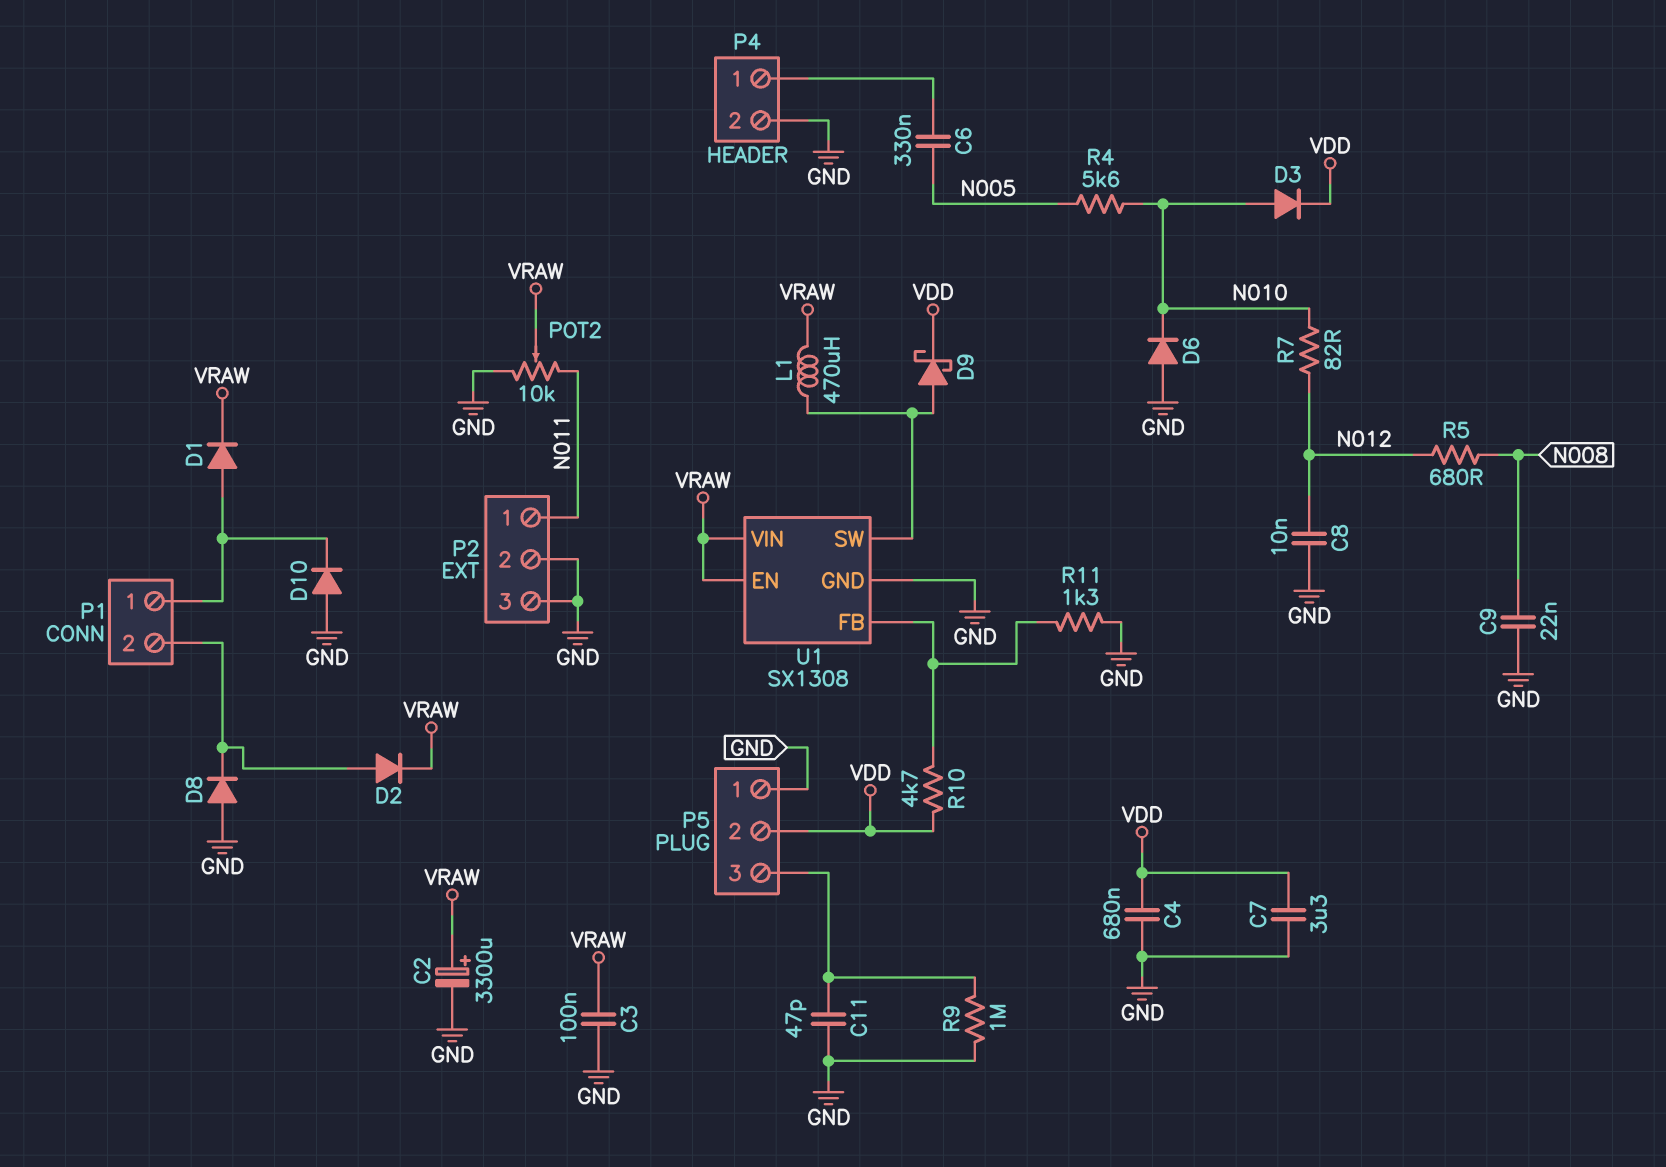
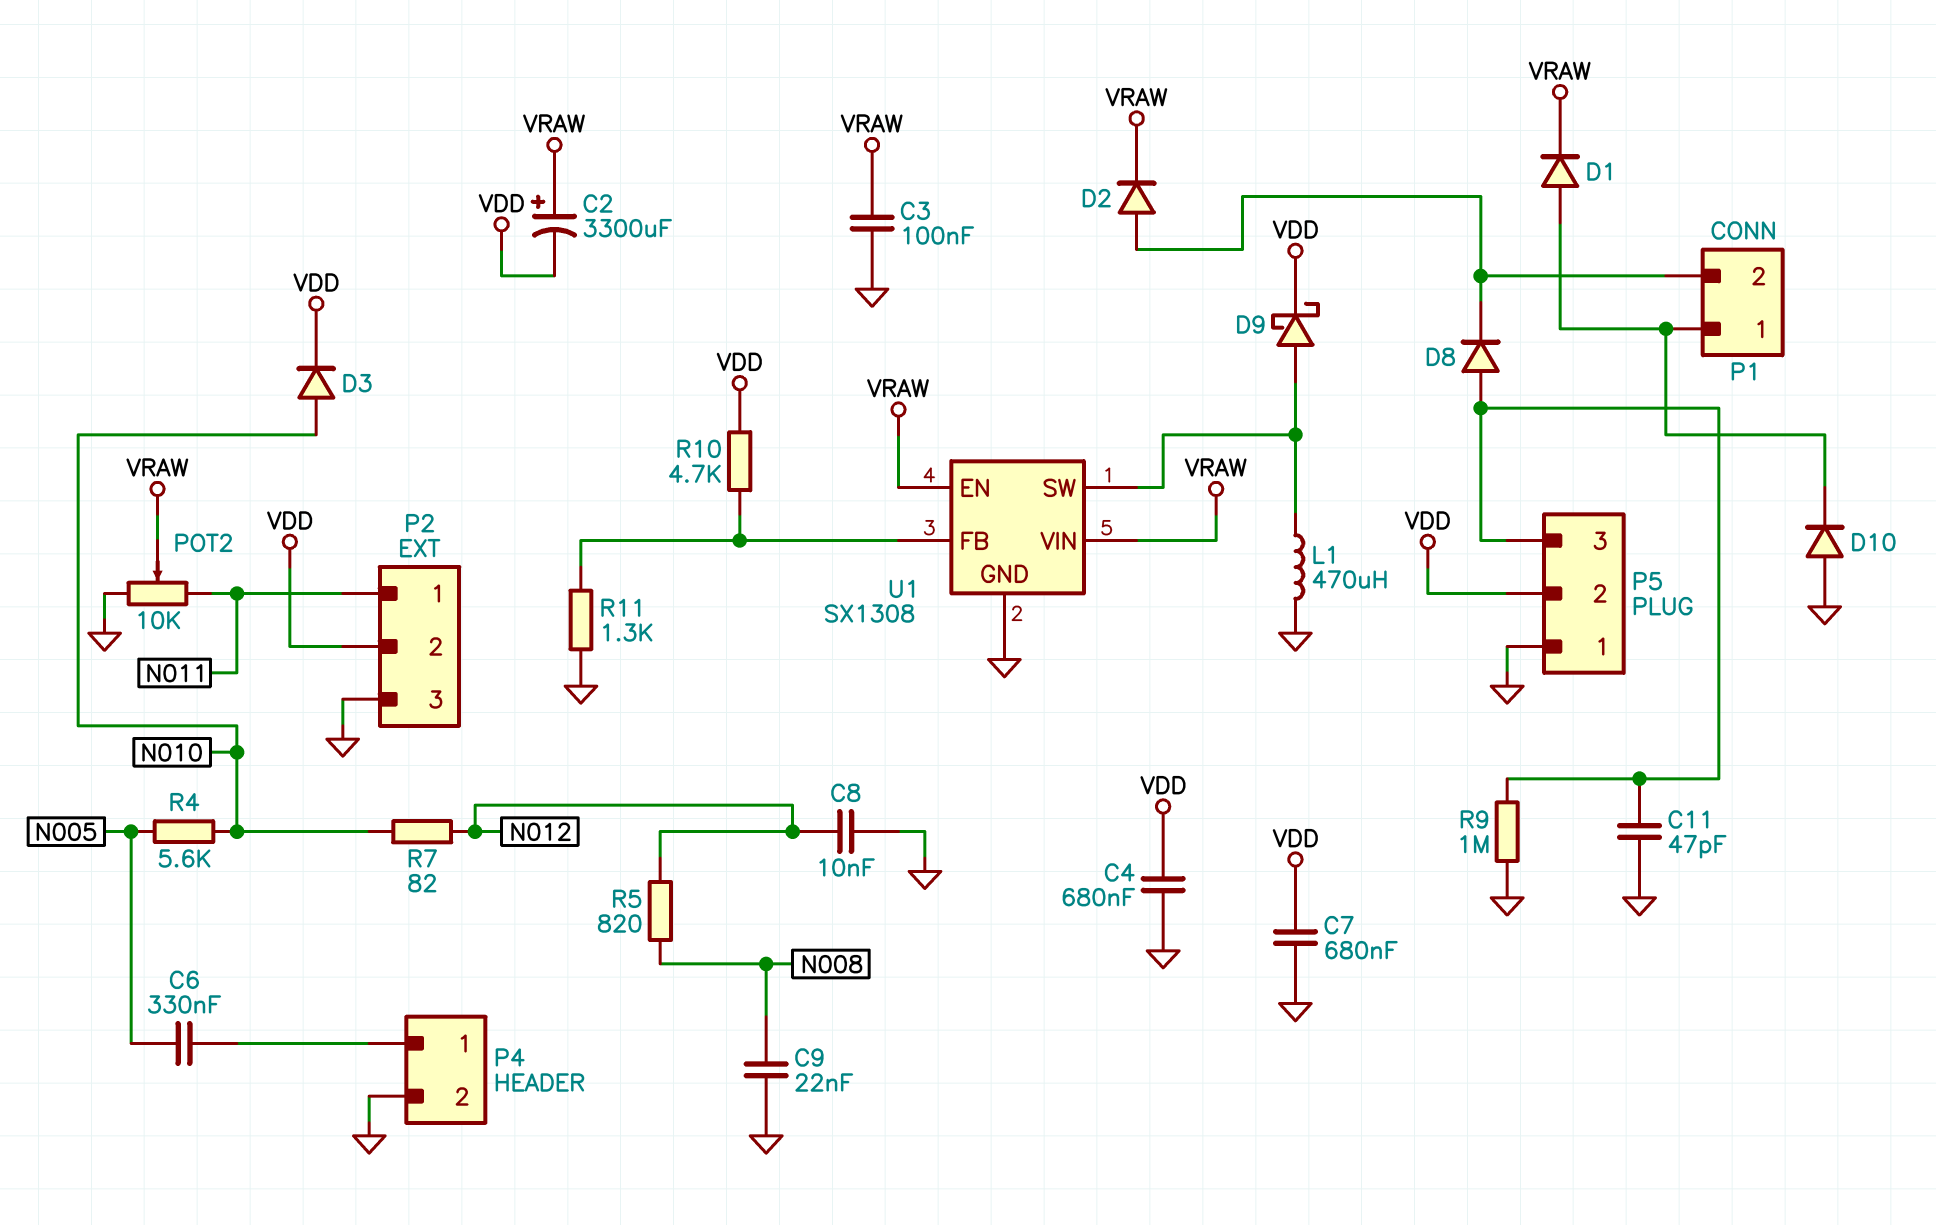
C2: 3300uF (plus VRAW, minus GND) -> 3300uF (plus VRAW, minus VDD)
C7: 3.3uF (GND, VDD) -> 680nF (GND, VDD)
D6: diode (A GND, K N010) -> none
D8: diode (A GND, K P1/2) -> diode (A P5/3, K P1/2)
L1: 470uH (U1/SW, VRAW) -> 470uH (GND, U1/SW)
P2 pin 2: GND -> VDD
R5: 680 (N008, N012) -> 820 (N008, N012)

